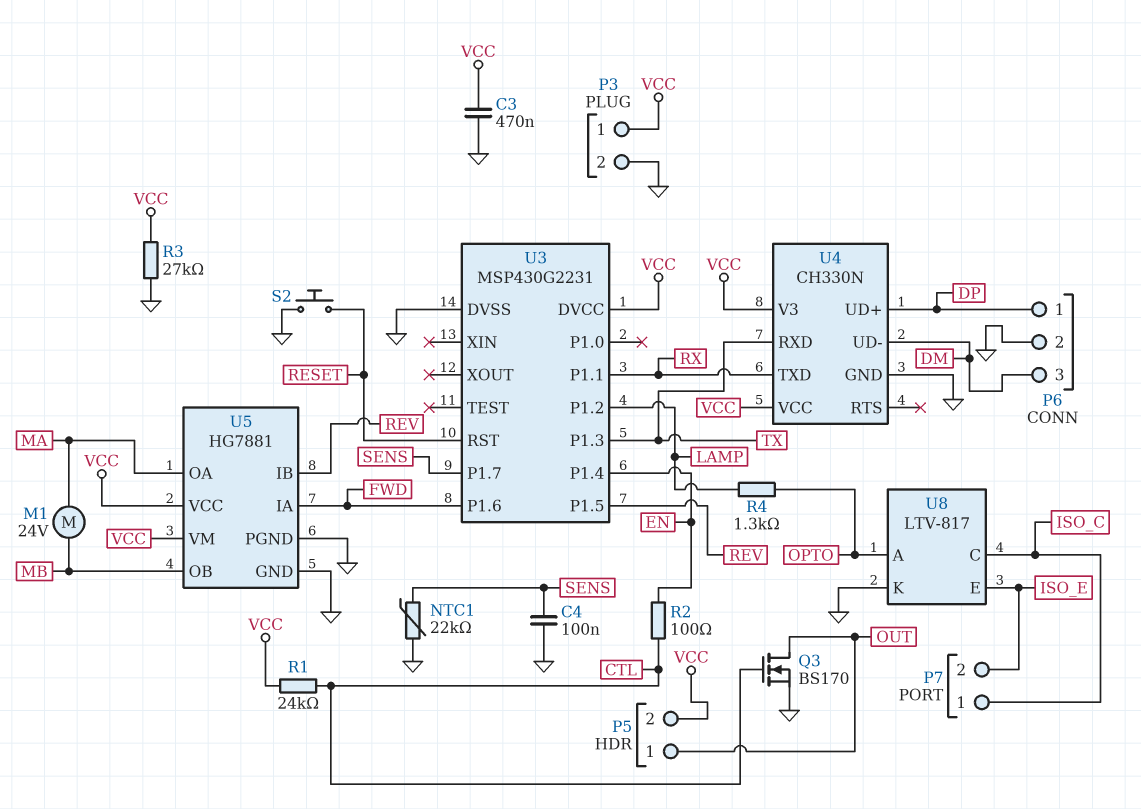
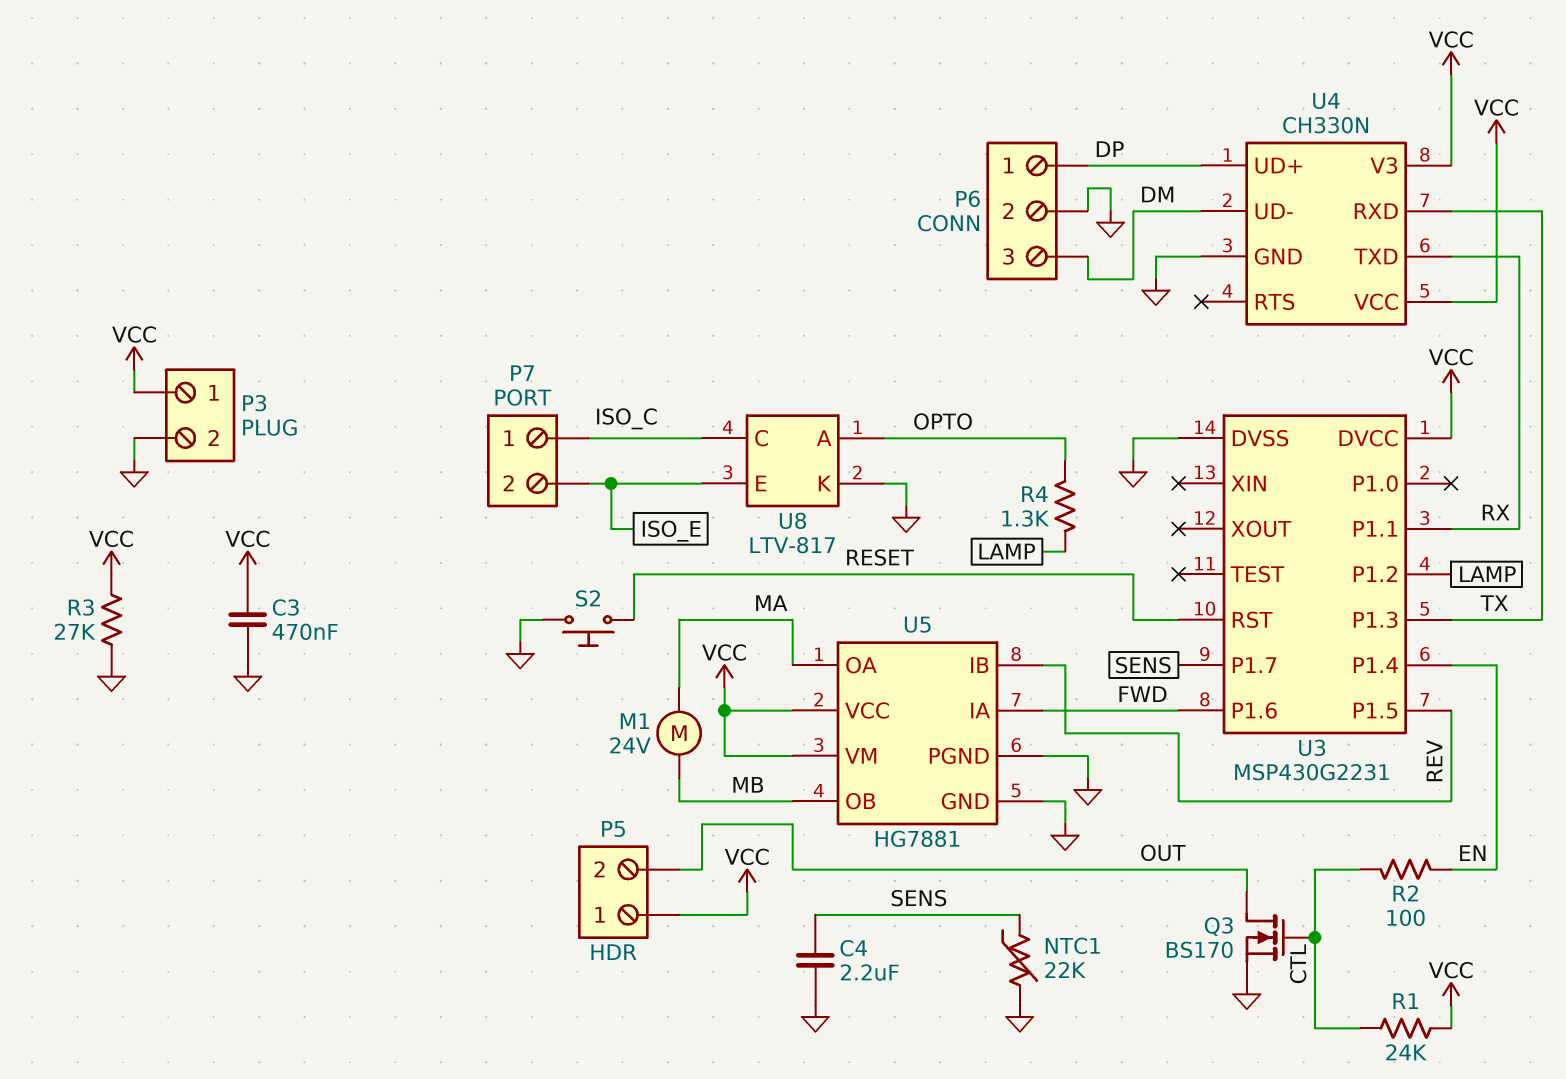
C4: 100nF (GND, SENS) -> 2.2uF (GND, SENS)
P5 pin 1: OUT -> VCC
P5 pin 2: VCC -> OUT

